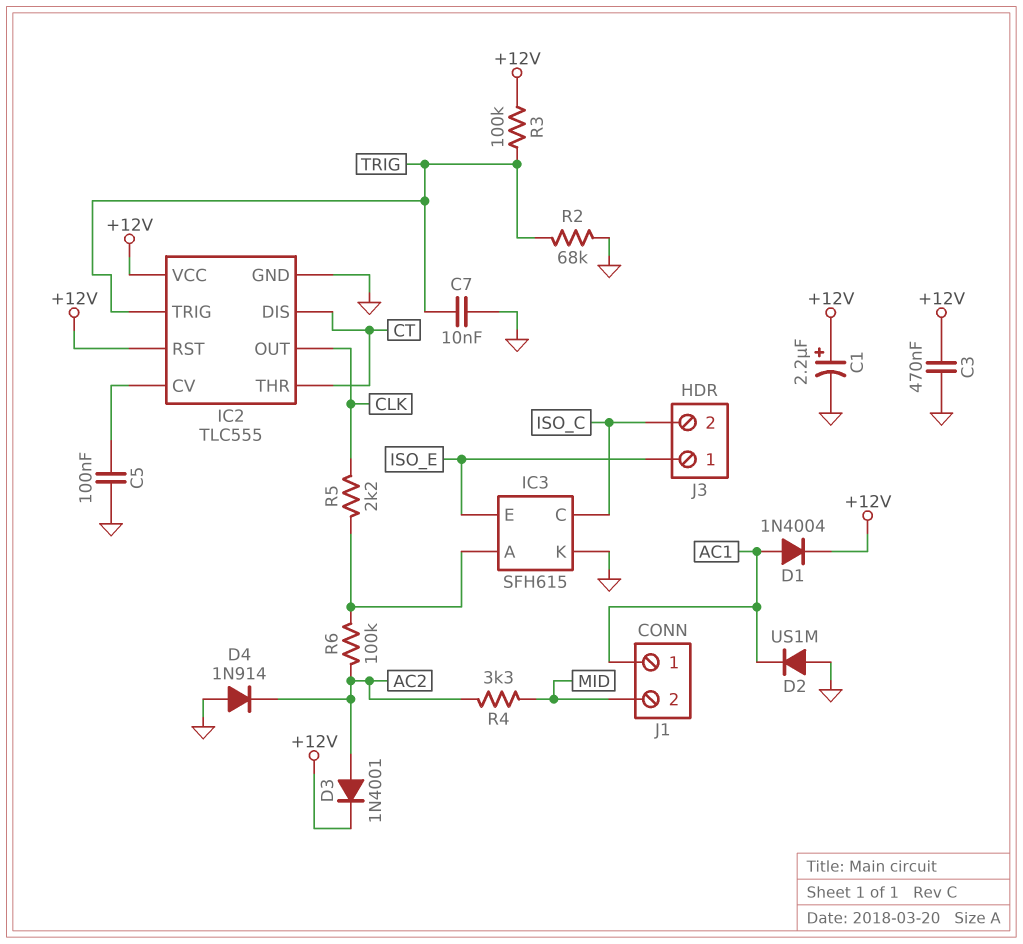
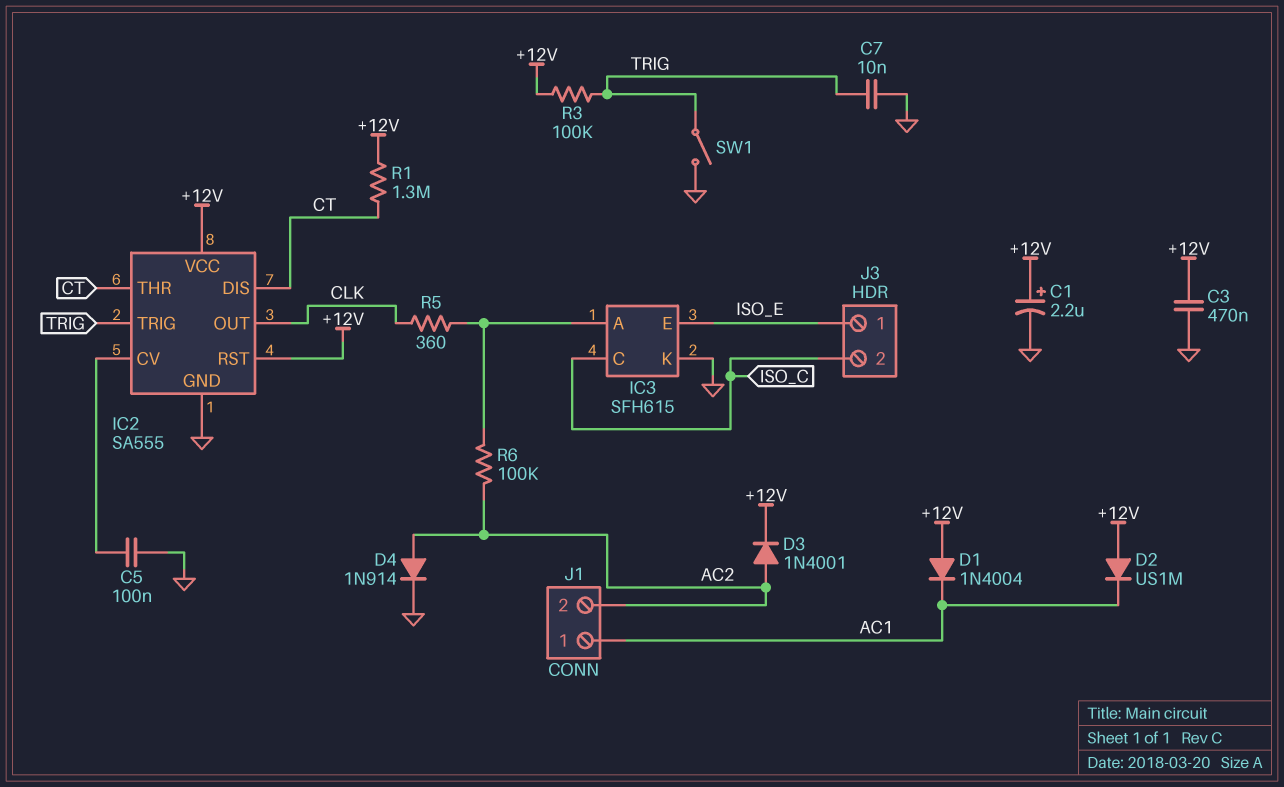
D1: diode 1N4004 (A AC1, K +12V) -> diode 1N4004 (A +12V, K AC1)
D2: diode US1M (A GND, K AC1) -> diode US1M (A +12V, K AC1)
D4: diode 1N914 (A GND, K AC2) -> diode 1N914 (A AC2, K GND)
IC2: TLC555 -> SA555
J1 pin 2: MID -> AC2
R1: none -> 1.3M (+12V, CT)
R2: 68k (GND, TRIG) -> none
R4: 3.3k (AC2, MID) -> none
R5: 2.2k (CLK, IC3/A) -> 360 (CLK, IC3/A)
SW1: none -> switch (GND, TRIG)

